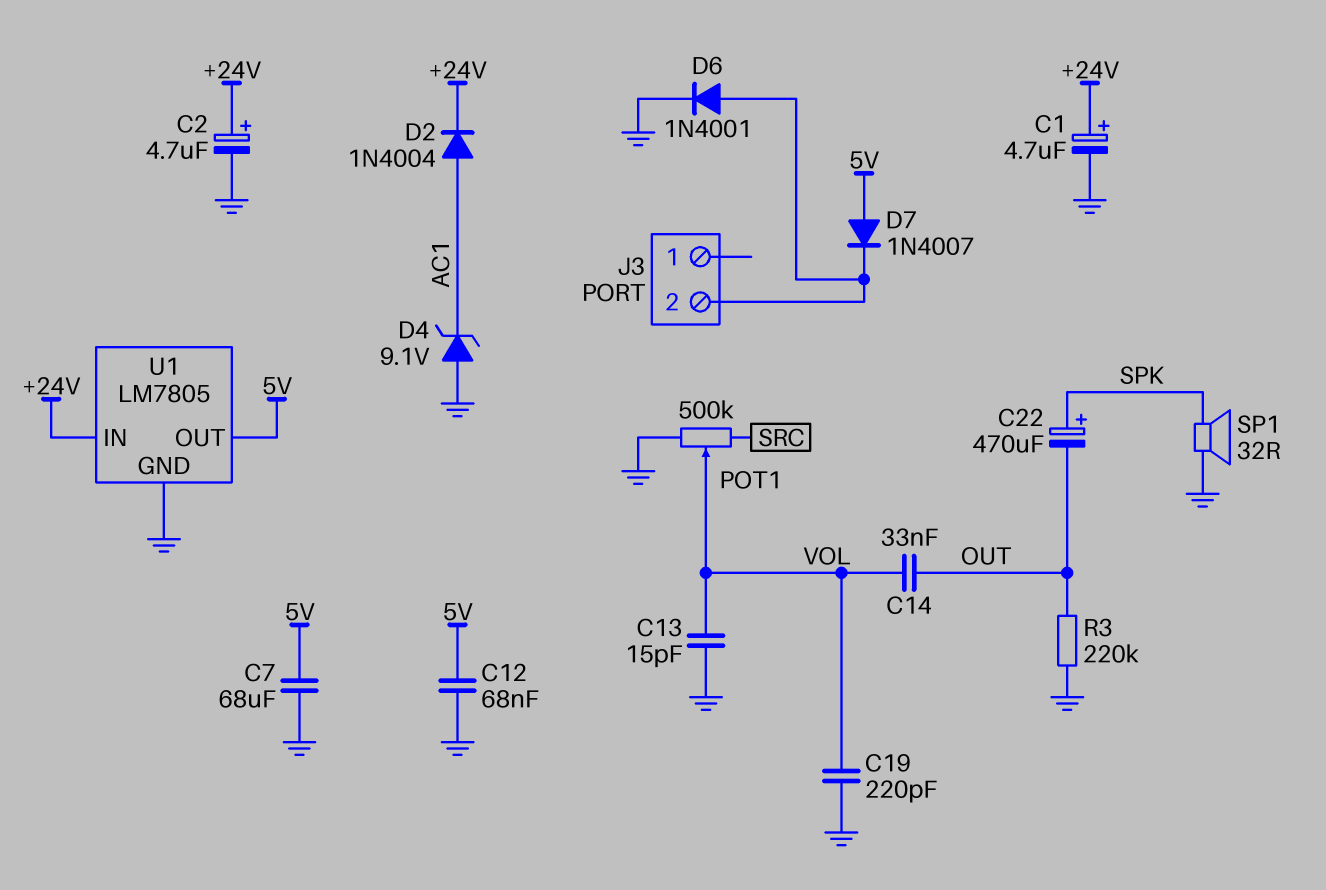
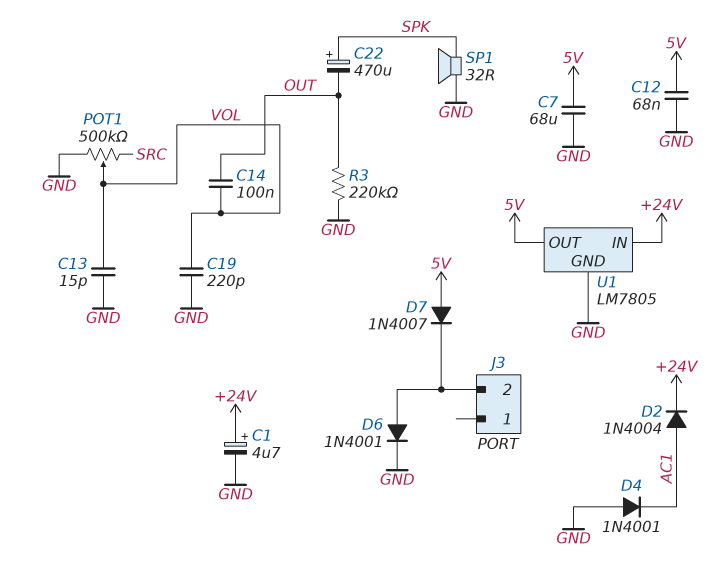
C2: 4.7uF (plus +24V, minus GND) -> none
C14: 33nF (OUT, VOL) -> 100nF (OUT, VOL)
D4: zener 9.1V (A GND, K AC1) -> diode 1N4001 (A GND, K AC1)

